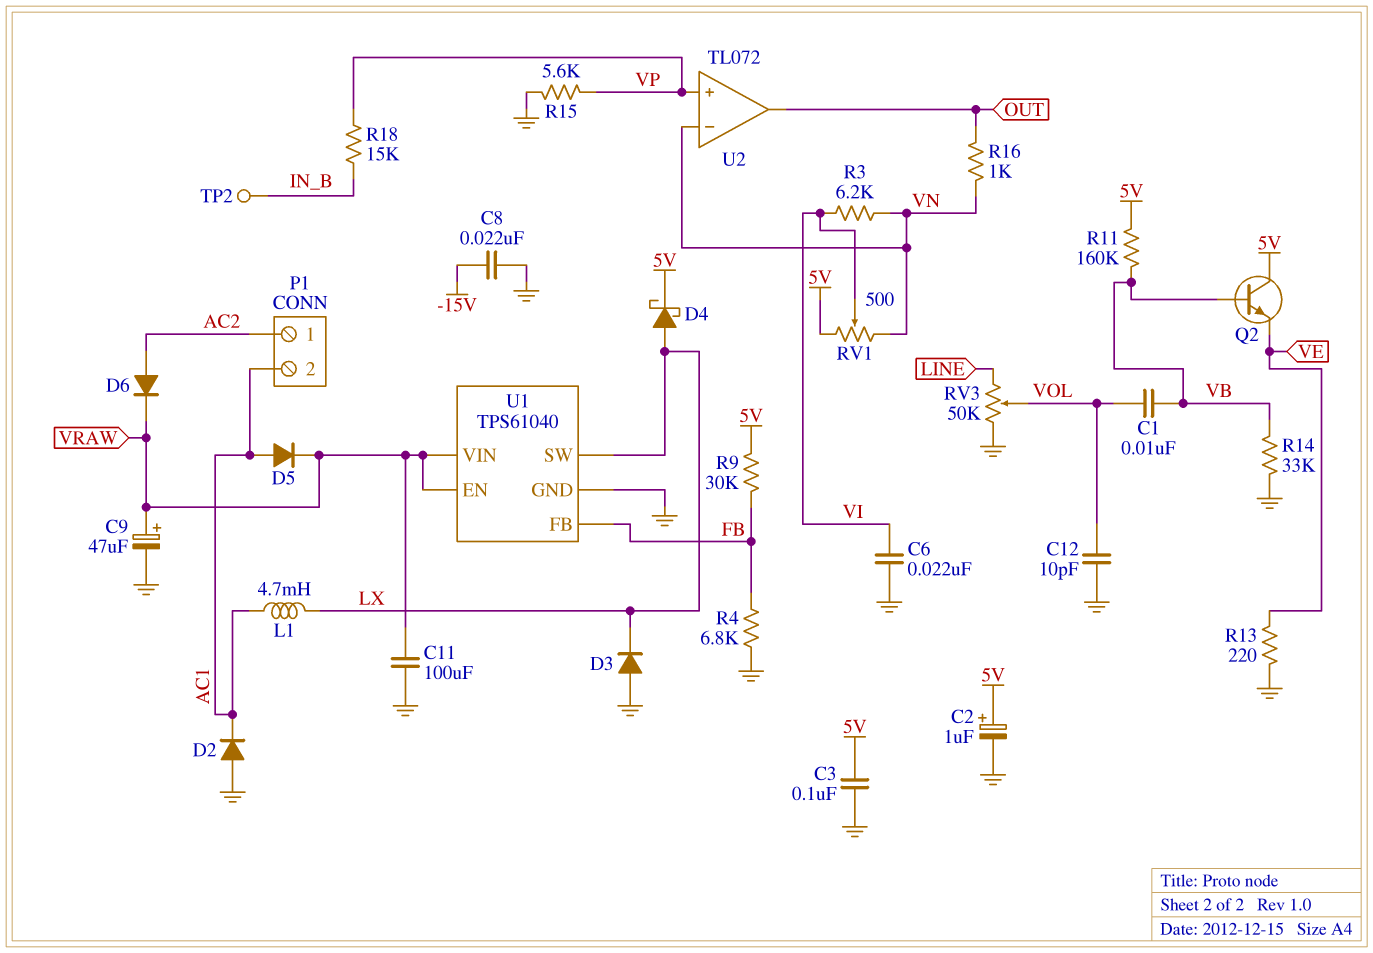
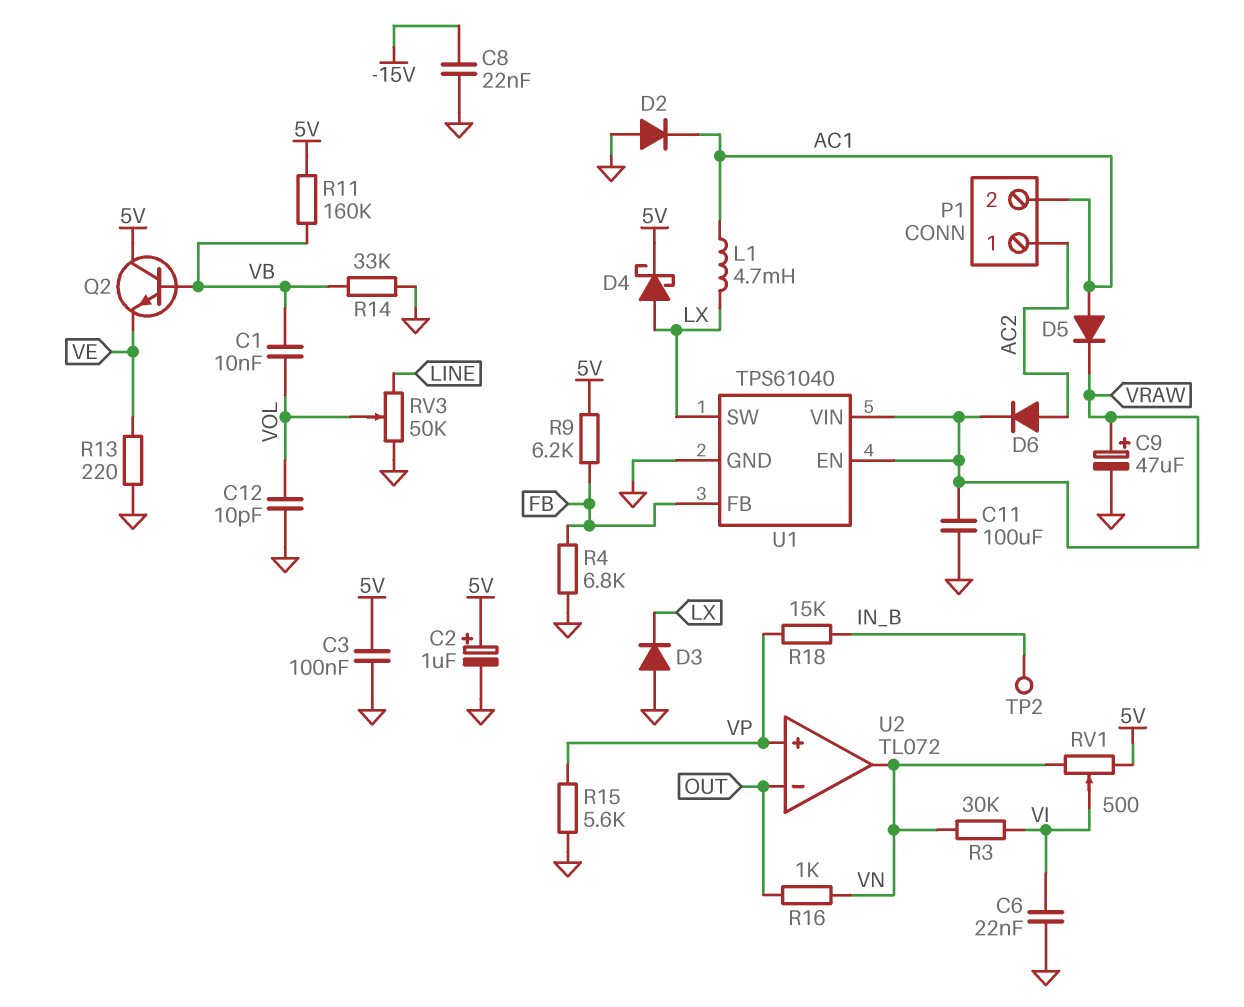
R3: 6.2k (VI, VN) -> 30k (VI, VN)
R9: 30k (5V, FB) -> 6.2k (5V, FB)
U2 pin in-: VN -> OUT
U2 pin out: OUT -> VN

